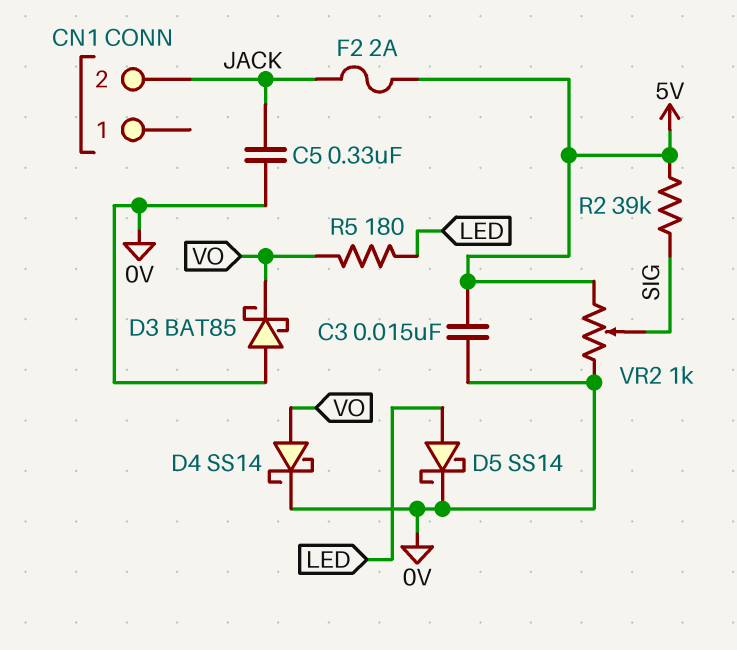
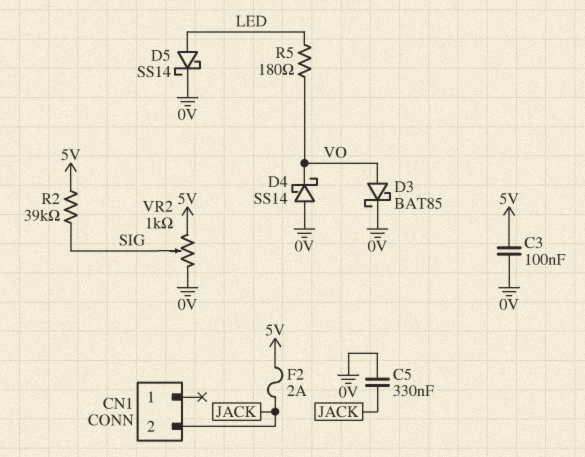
C3: 15nF (0V, 5V) -> 100nF (0V, 5V)
D3: schottky BAT85 (A 0V, K VO) -> schottky BAT85 (A VO, K 0V)
D4: schottky SS14 (A VO, K 0V) -> schottky SS14 (A 0V, K VO)

